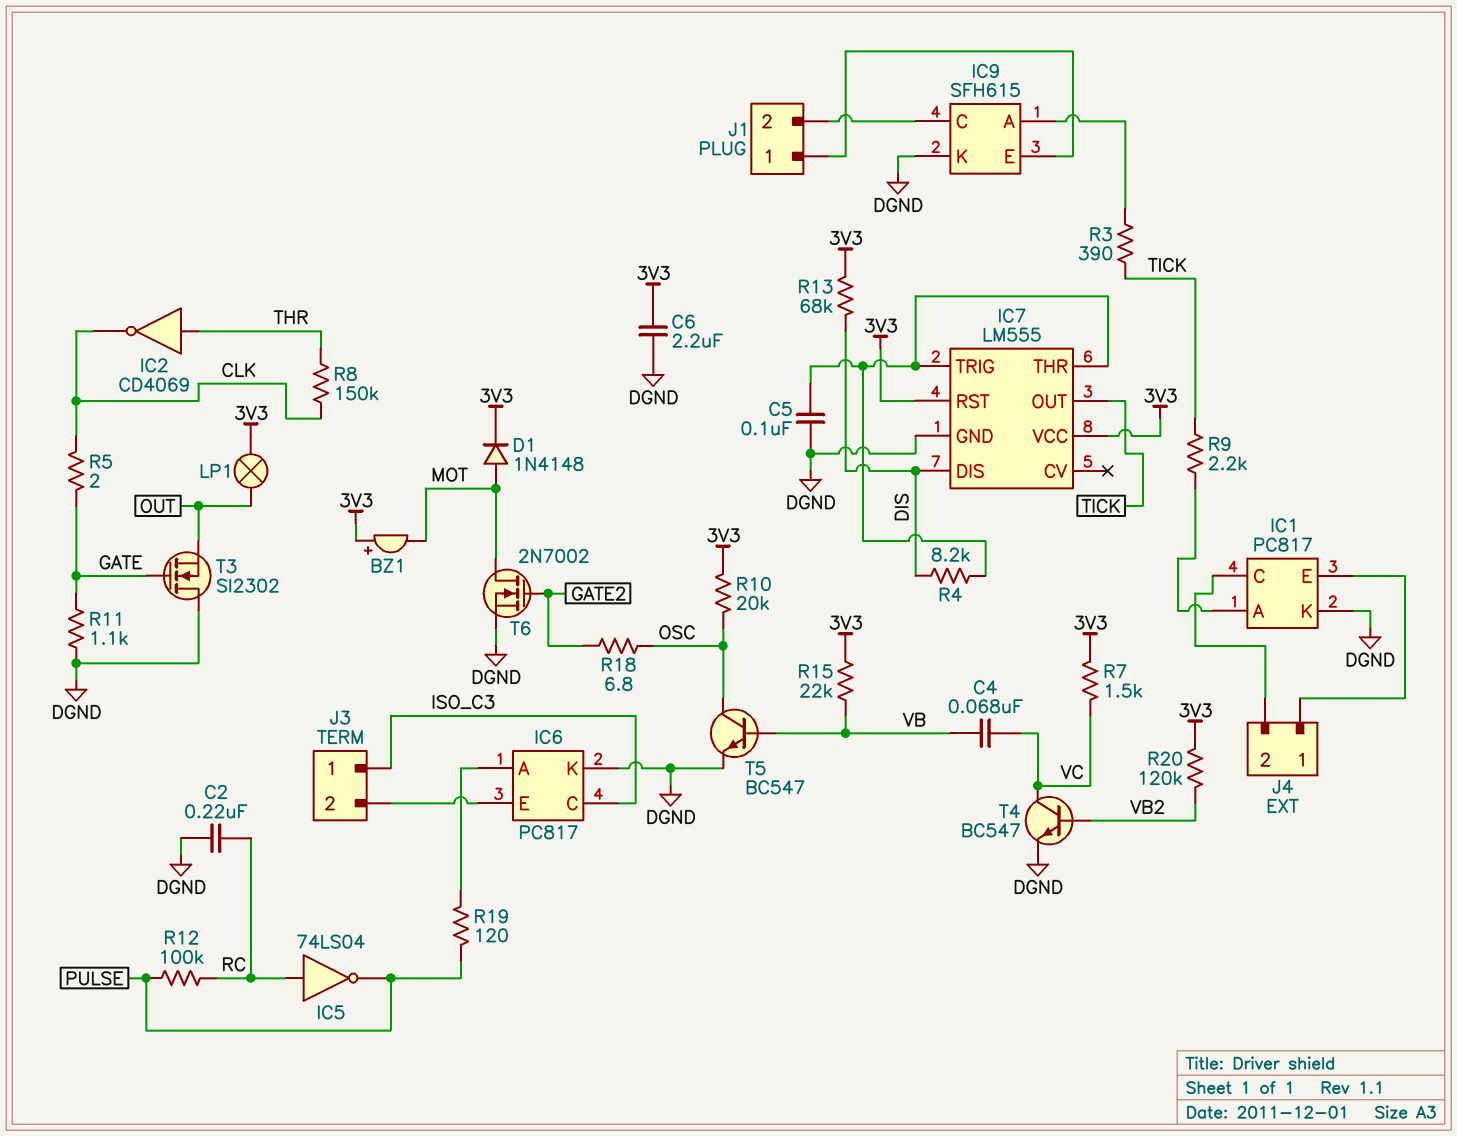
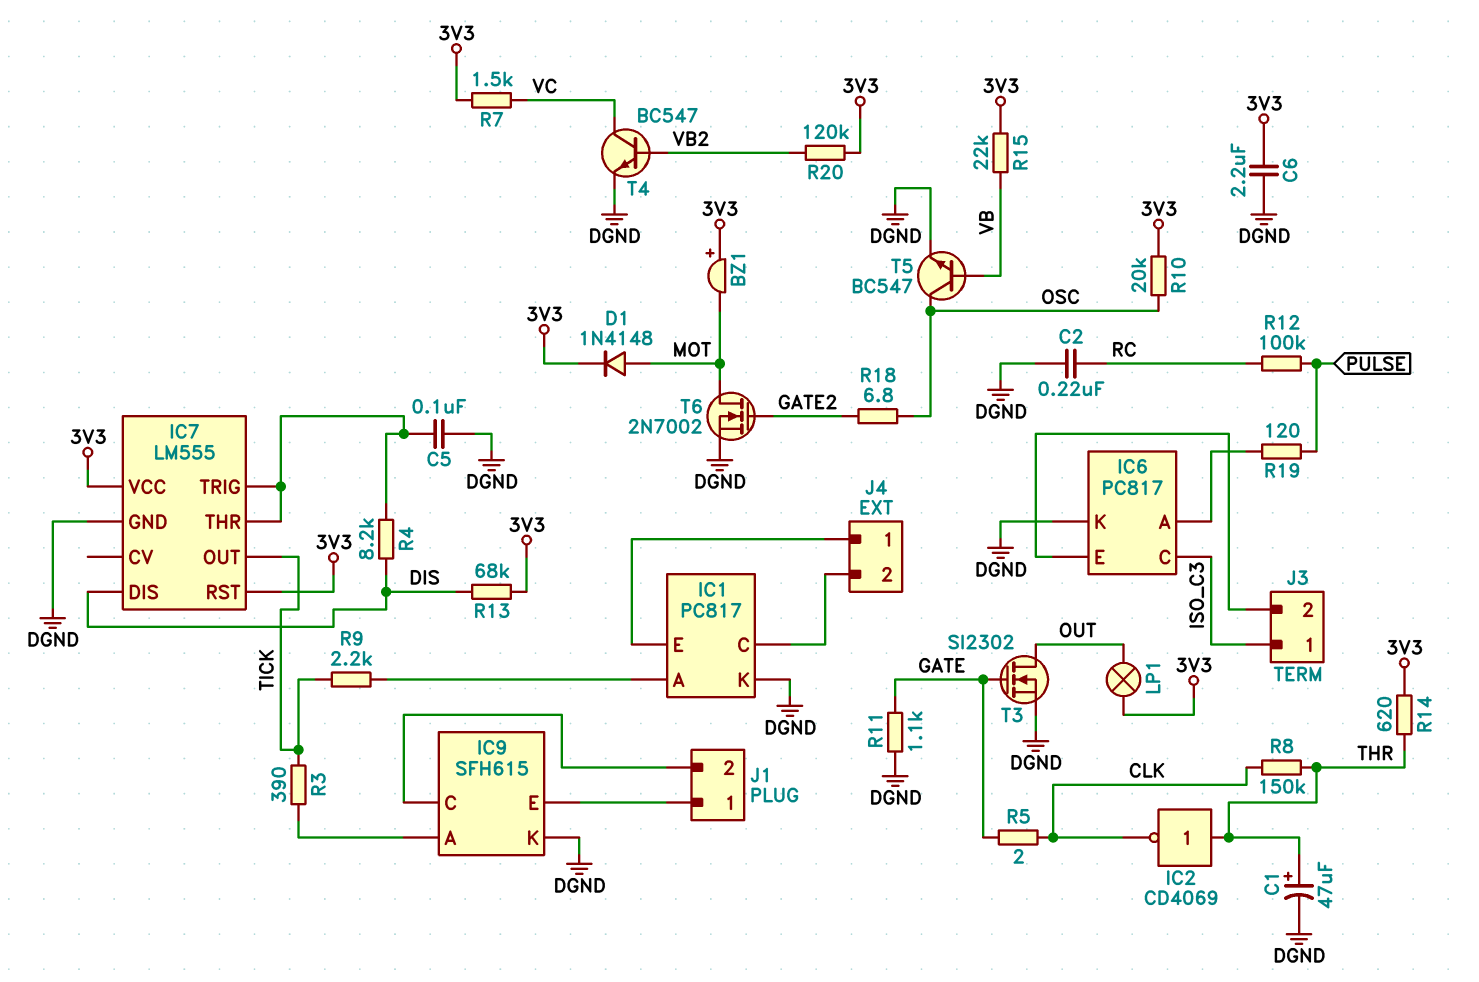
C1: none -> 47uF (plus THR, minus DGND)
C4: 68nF (VB, VC) -> none
IC5: NOT 74LS04 (in RC, out PULSE) -> none
R14: none -> 620 (3V3, THR)
T3: NMOS SI2302 (G GATE, D DGND, S OUT) -> NMOS SI2302 (G GATE, D OUT, S DGND)

